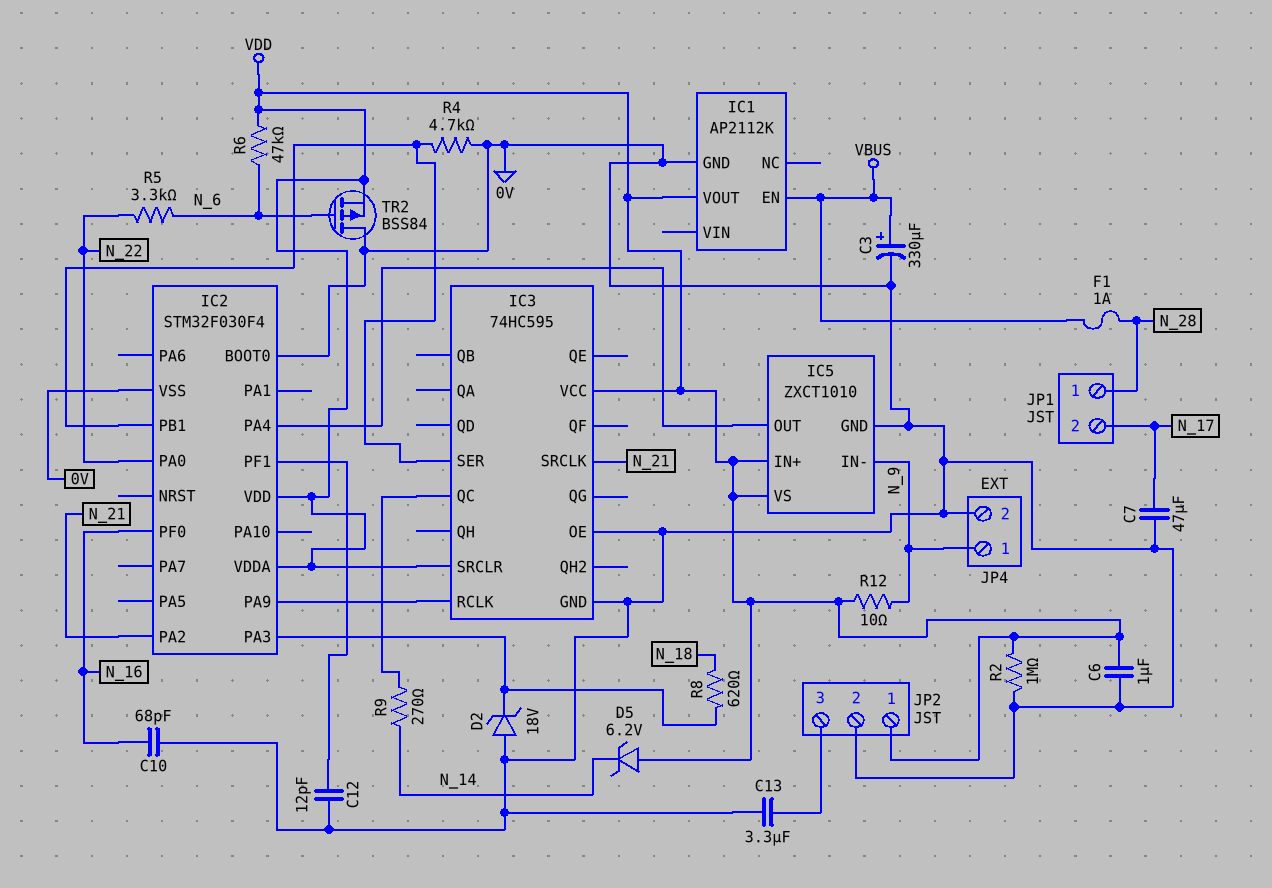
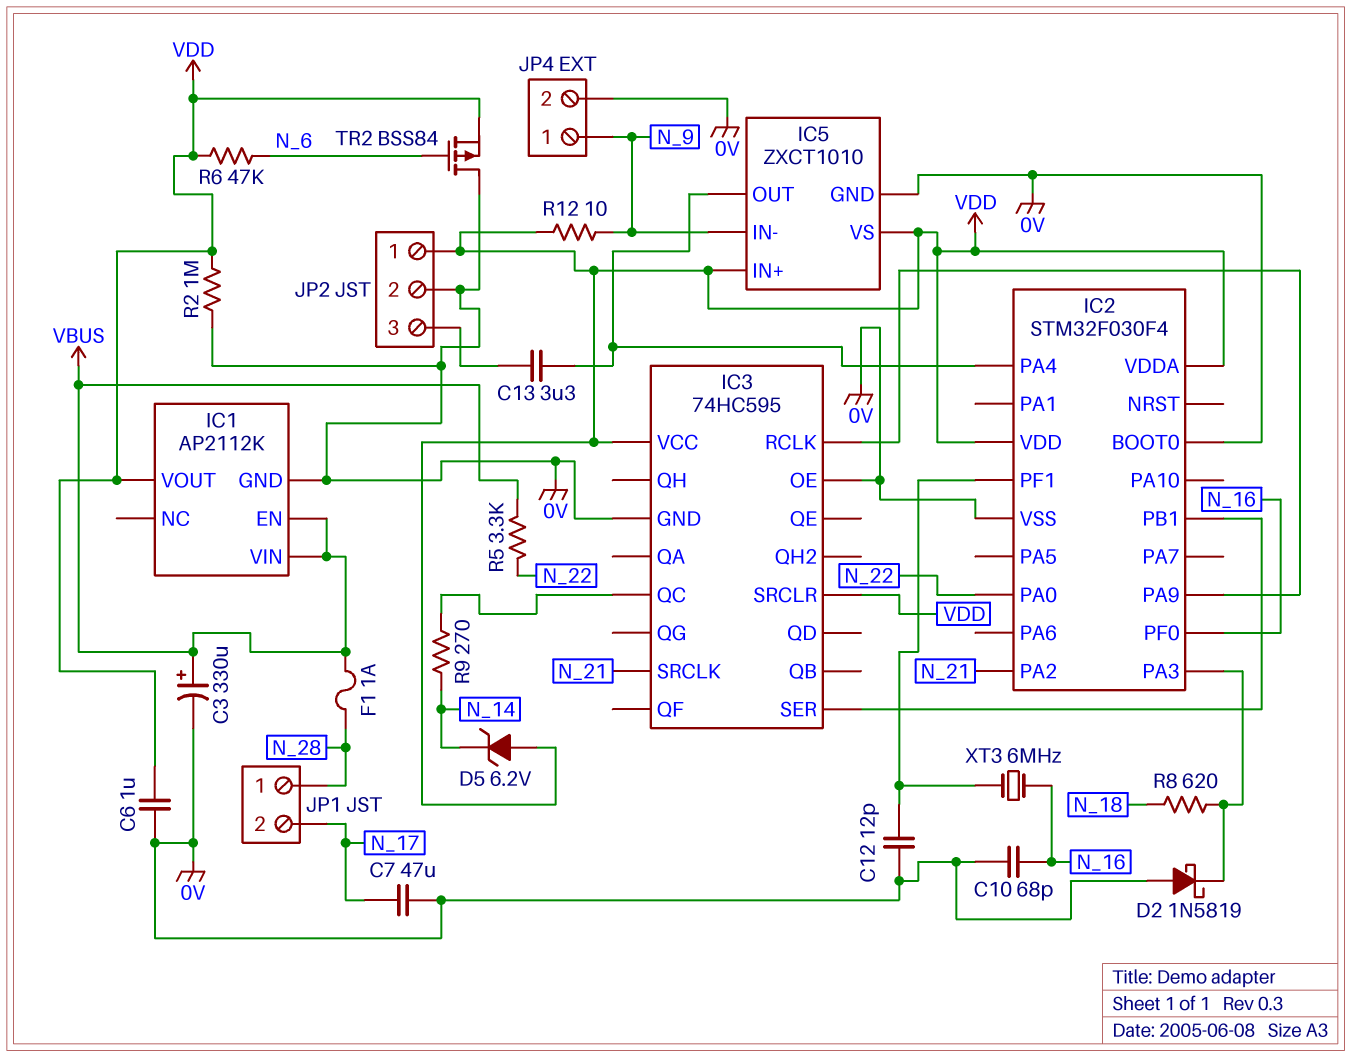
C13: 3.3uF (0V, JP2/3) -> 3.3uF (IC2/PA4, JP2/3)
D2: zener 18V (A 0V, K IC2/PA3) -> schottky 1N5819 (A 0V, K IC2/PA3)
IC1 pin VIN: none -> VBUS
R4: 4.7k (0V, IC2/PB1) -> none
R5: 3.3k (N_6, N_22) -> 3.3k (N_22, VBUS)
XT3: none -> 6MHz (IC2/PF1, N_16)

